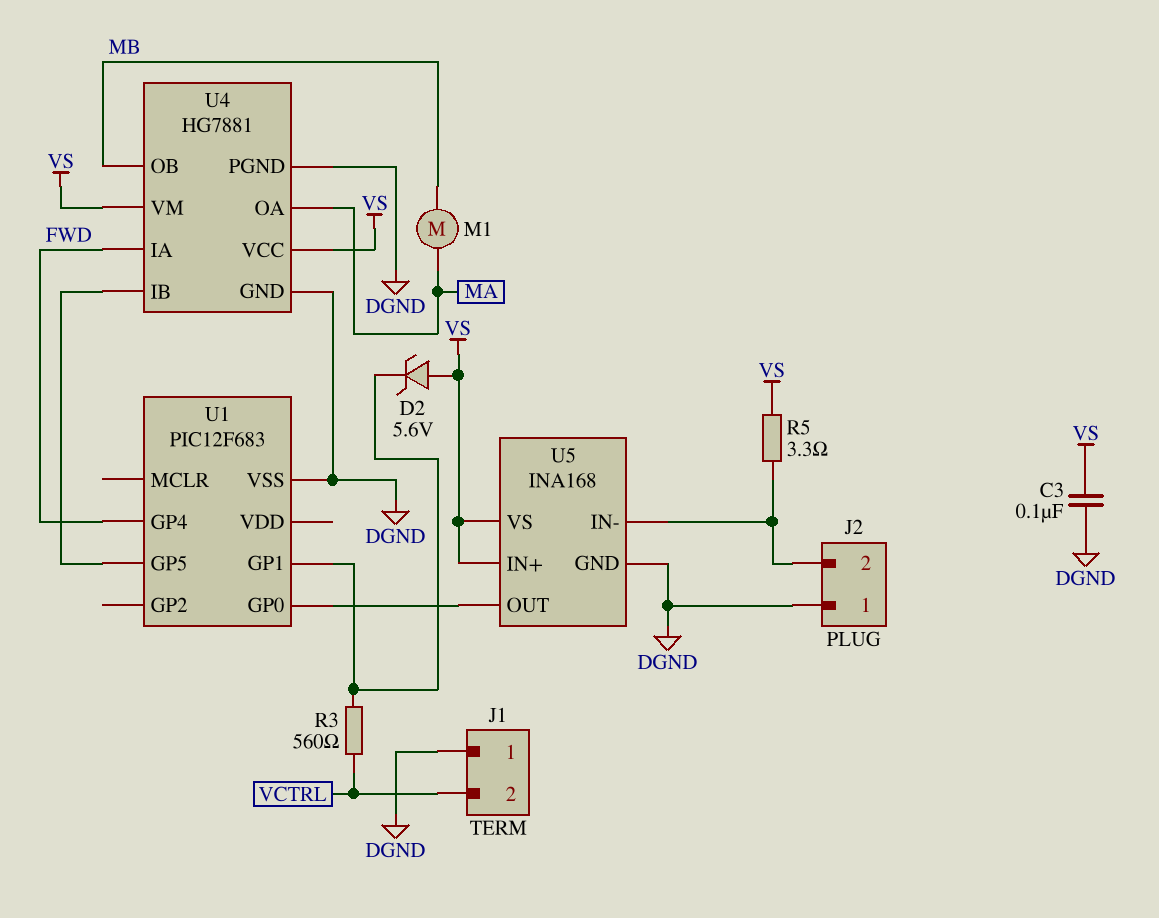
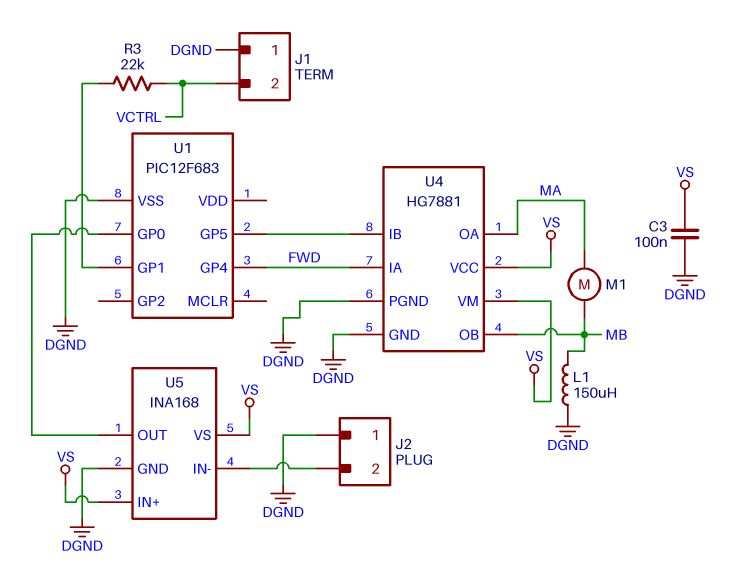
D2: zener 5.6V (A VS, K U1/GP1) -> none
L1: none -> 150uH (DGND, MB)
R3: 560 (U1/GP1, VCTRL) -> 22k (U1/GP1, VCTRL)
R5: 3.3 (J2/2, VS) -> none

